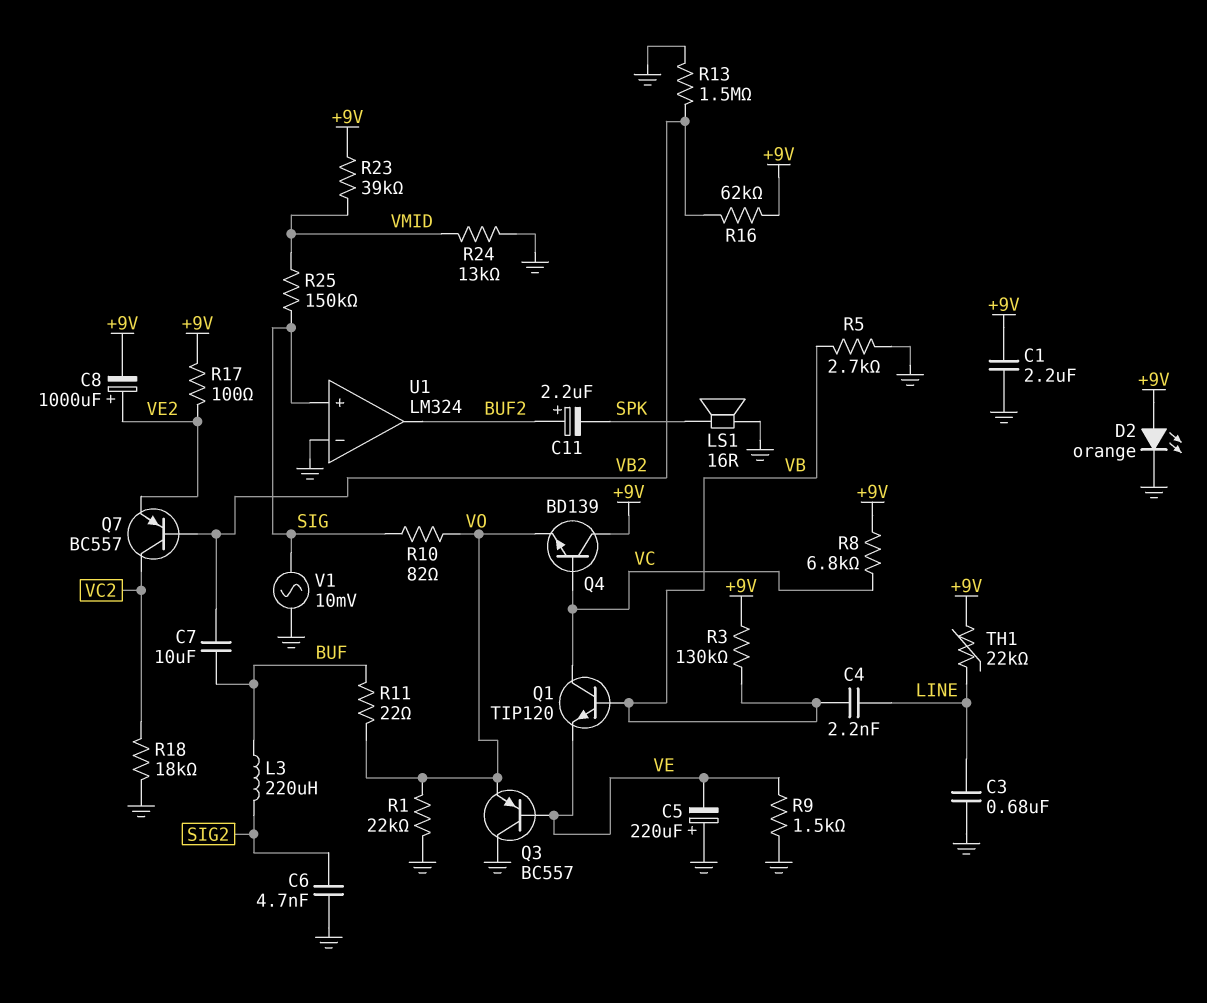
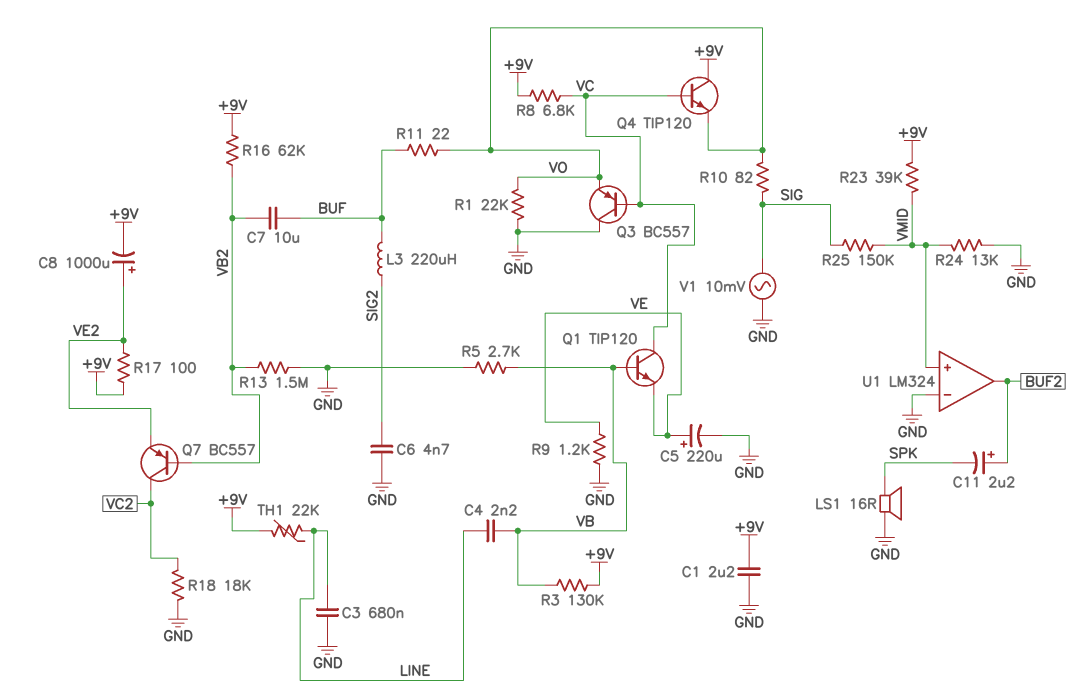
C5: 220uF (plus GND, minus VE) -> 220uF (plus VE, minus GND)
D2: LED orange (A +9V, K GND) -> none
Q3: PNP BC557 (B VE, C GND, E VO) -> PNP BC557 (B VC, C GND, E VO)
Q4: NPN BD139 (B VC, C +9V, E VO) -> NPN TIP120 (B VC, C +9V, E VO)
R9: 1.5k (GND, VE) -> 1.2k (GND, VE)
U1 pin in+: SIG -> VMID

